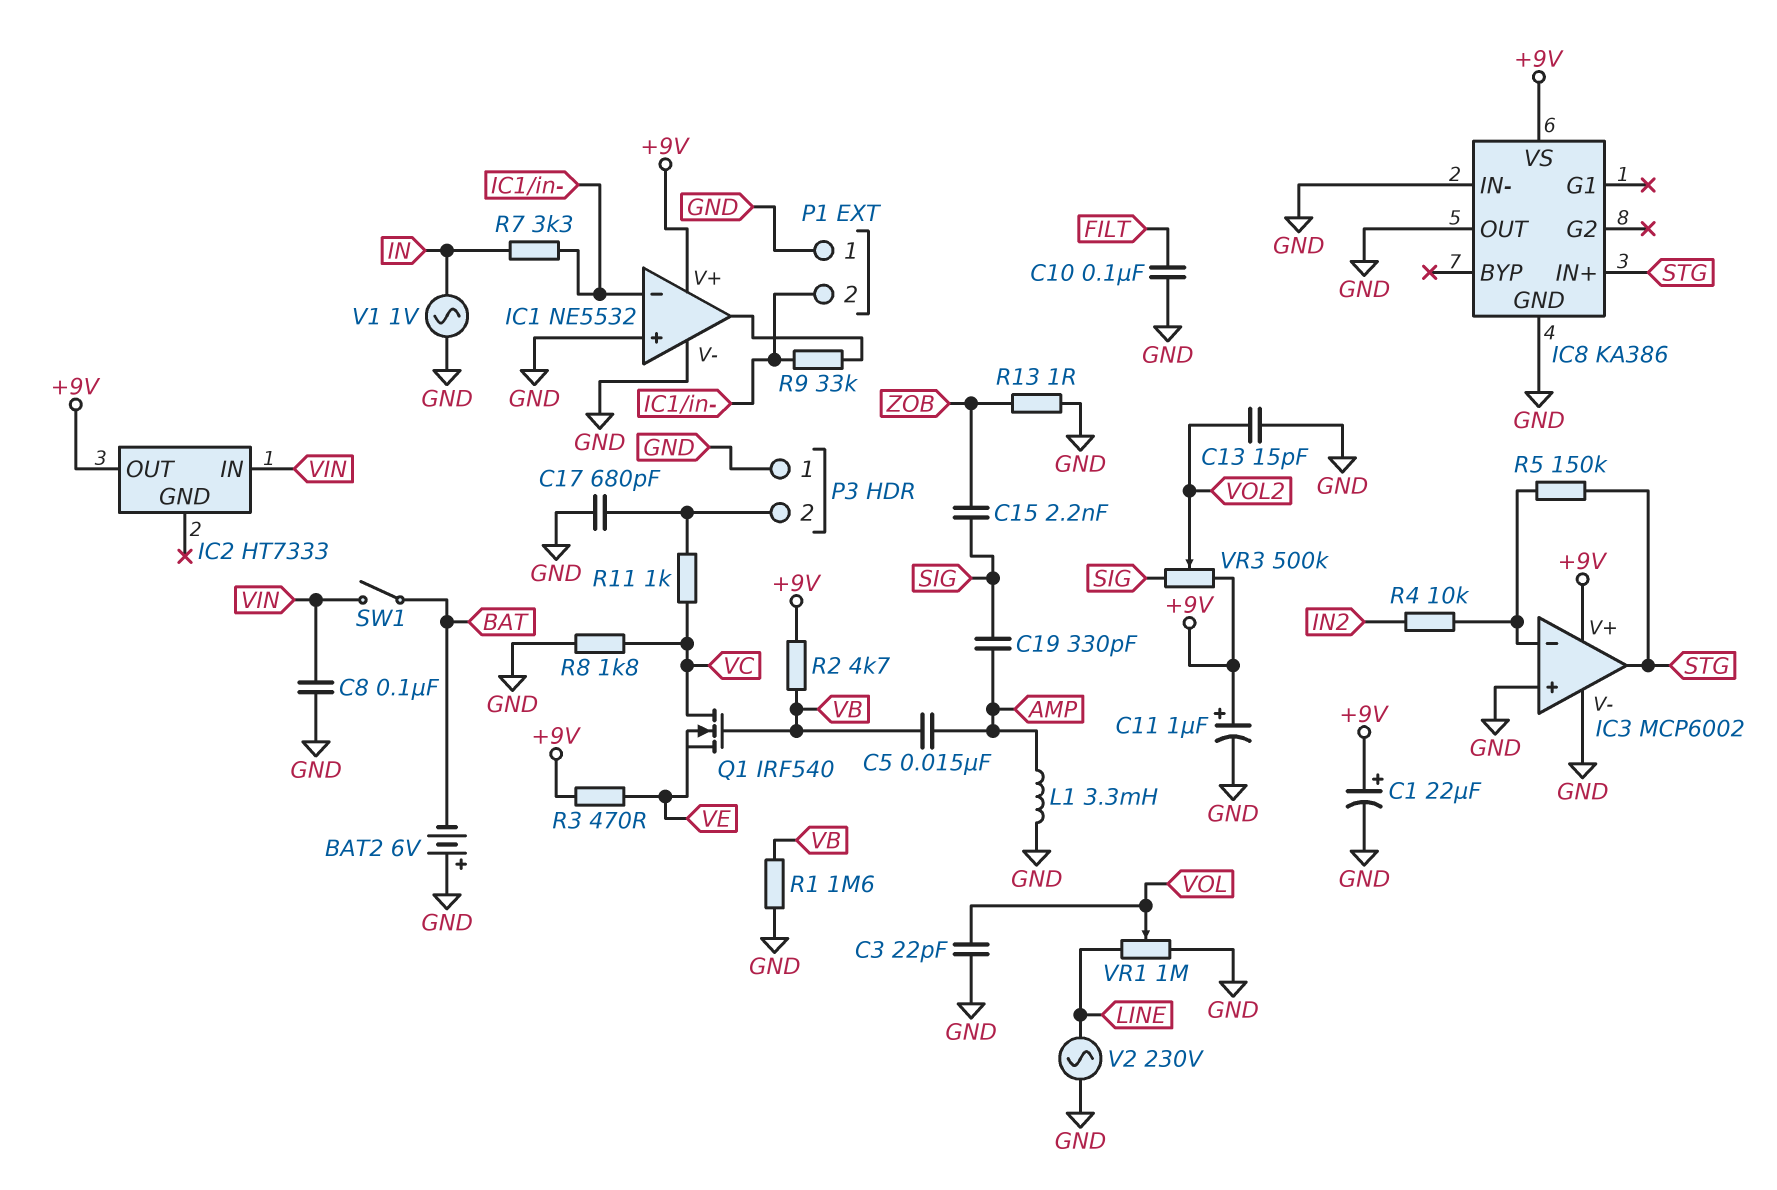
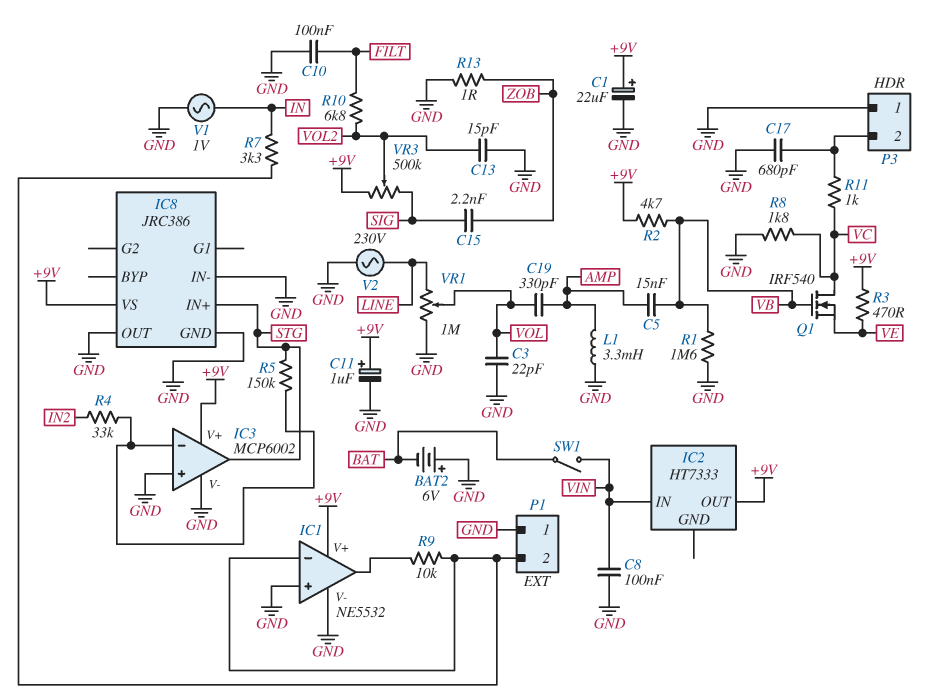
C19: 330pF (AMP, SIG) -> 330pF (AMP, VOL)
IC8: KA386 -> JRC386
R4: 10k (IC3/in-, IN2) -> 33k (IC3/in-, IN2)
R9: 33k (IC1/in-, IC1/out) -> 10k (IC1/in-, IC1/out)
R10: none -> 6.8k (FILT, VOL2)

